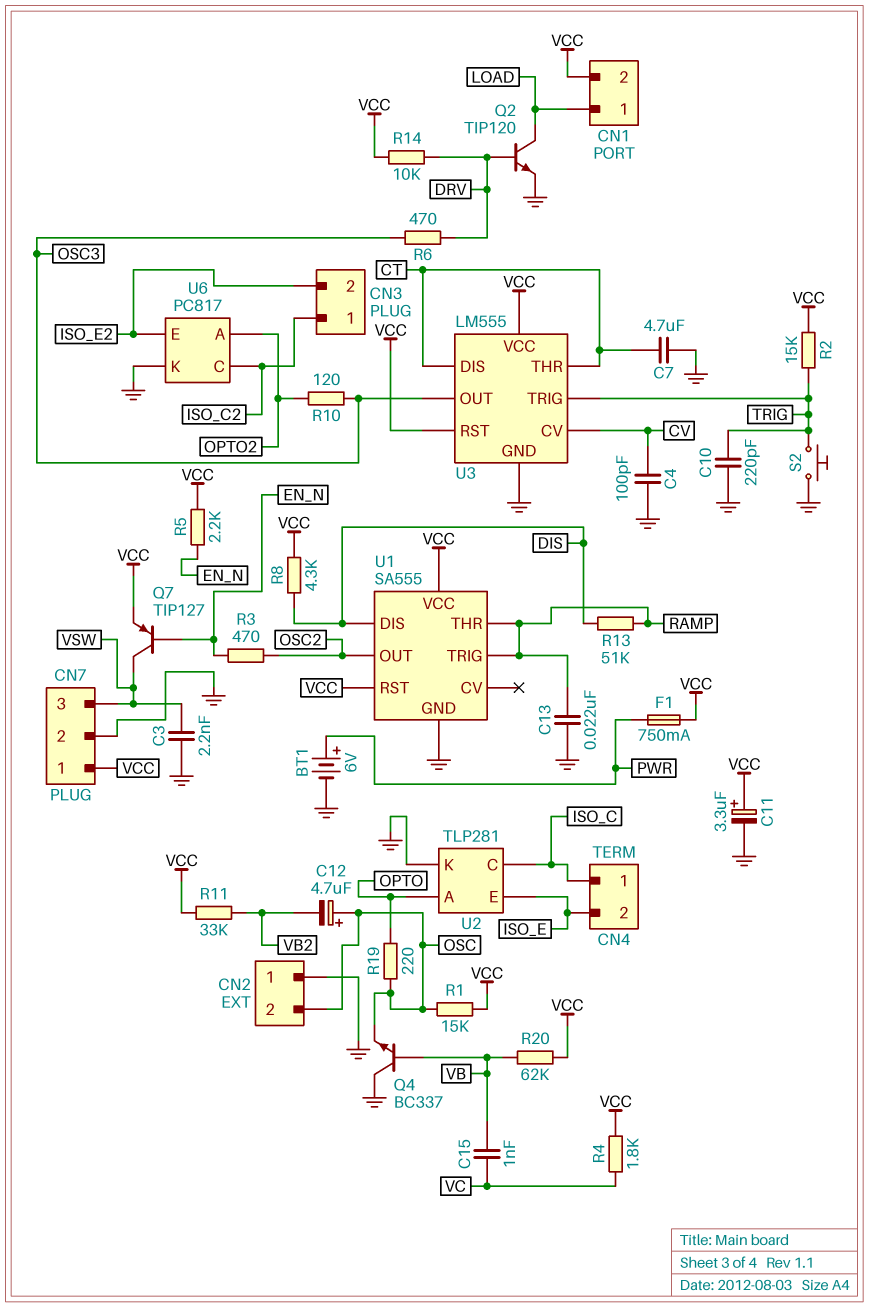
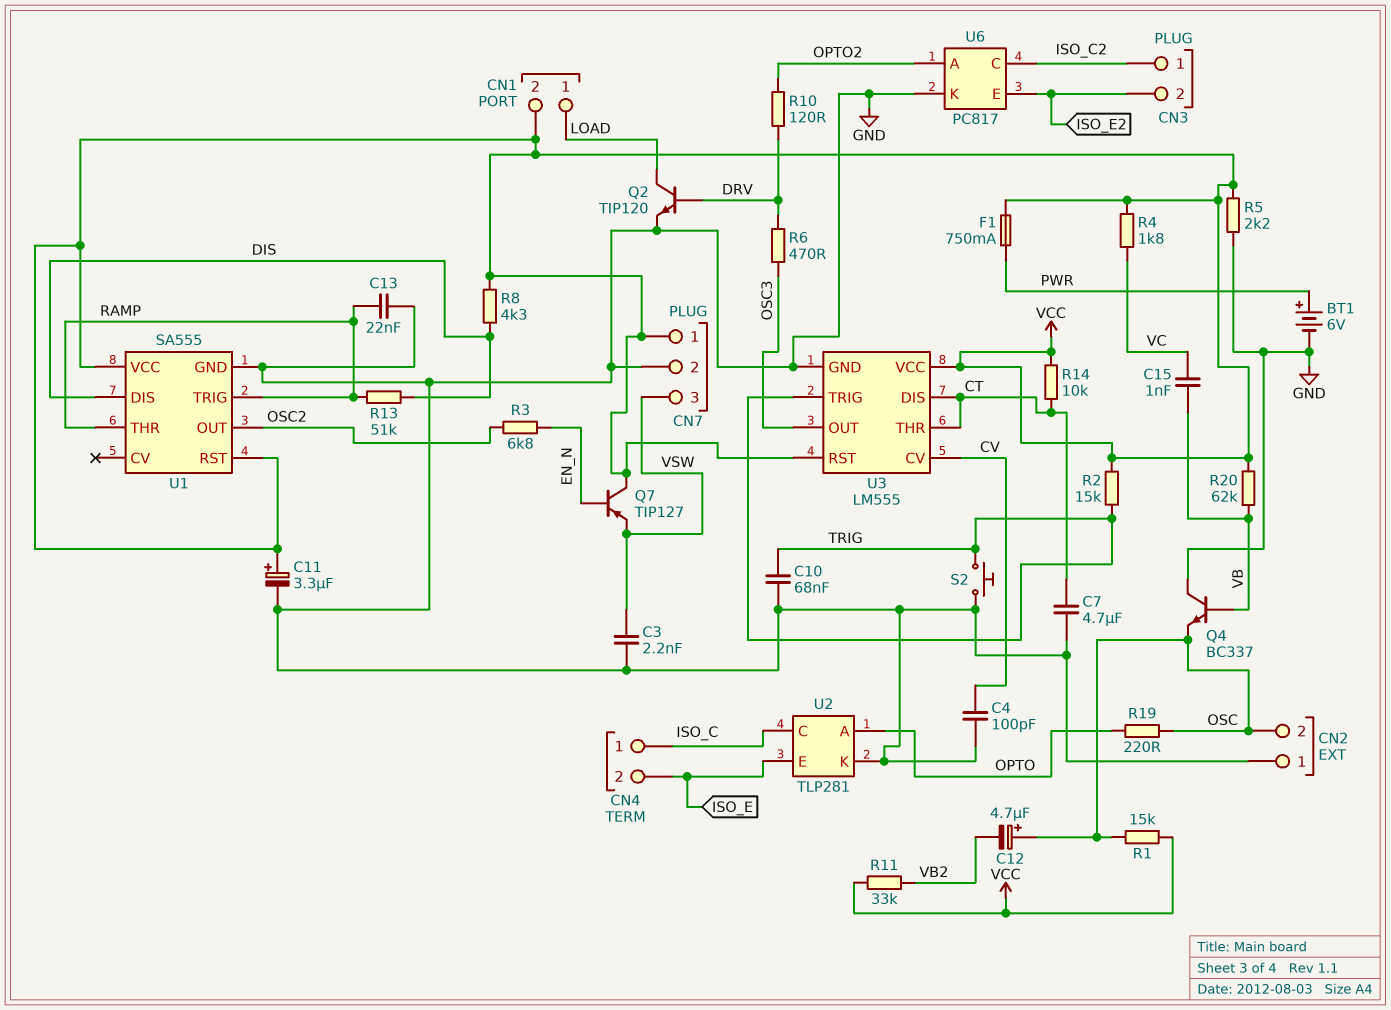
C10: 220pF (GND, TRIG) -> 68nF (GND, TRIG)
Q7: PNP TIP127 (B EN_N, C VSW, E VCC) -> PNP TIP127 (B EN_N, C VCC, E VSW)
R3: 470 (EN_N, OSC2) -> 6.8k (EN_N, OSC2)
R5: 2.2k (EN_N, VCC) -> 2.2k (GND, VCC)
R10: 120 (OPTO2, OSC3) -> 120 (DRV, OPTO2)
R14: 10k (DRV, VCC) -> 10k (CT, VCC)

